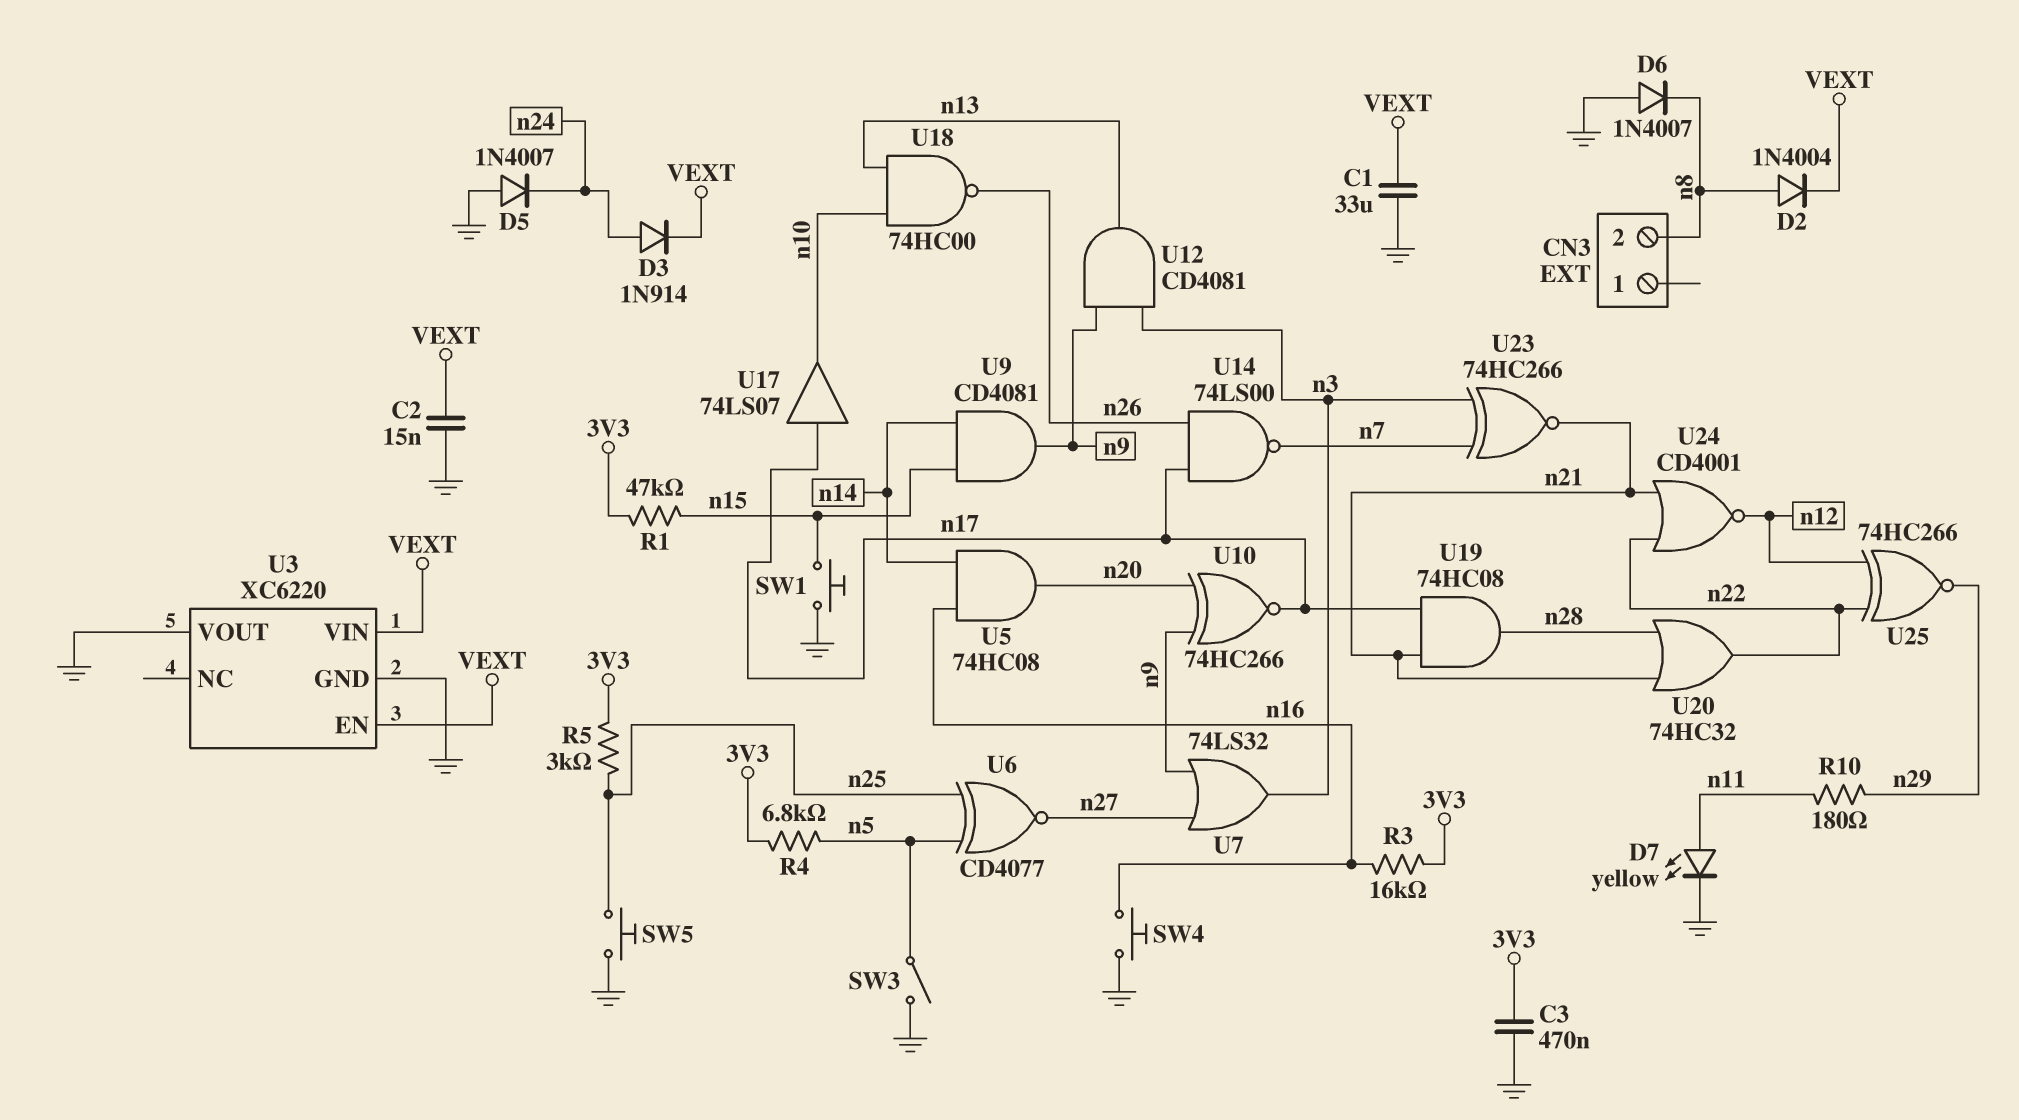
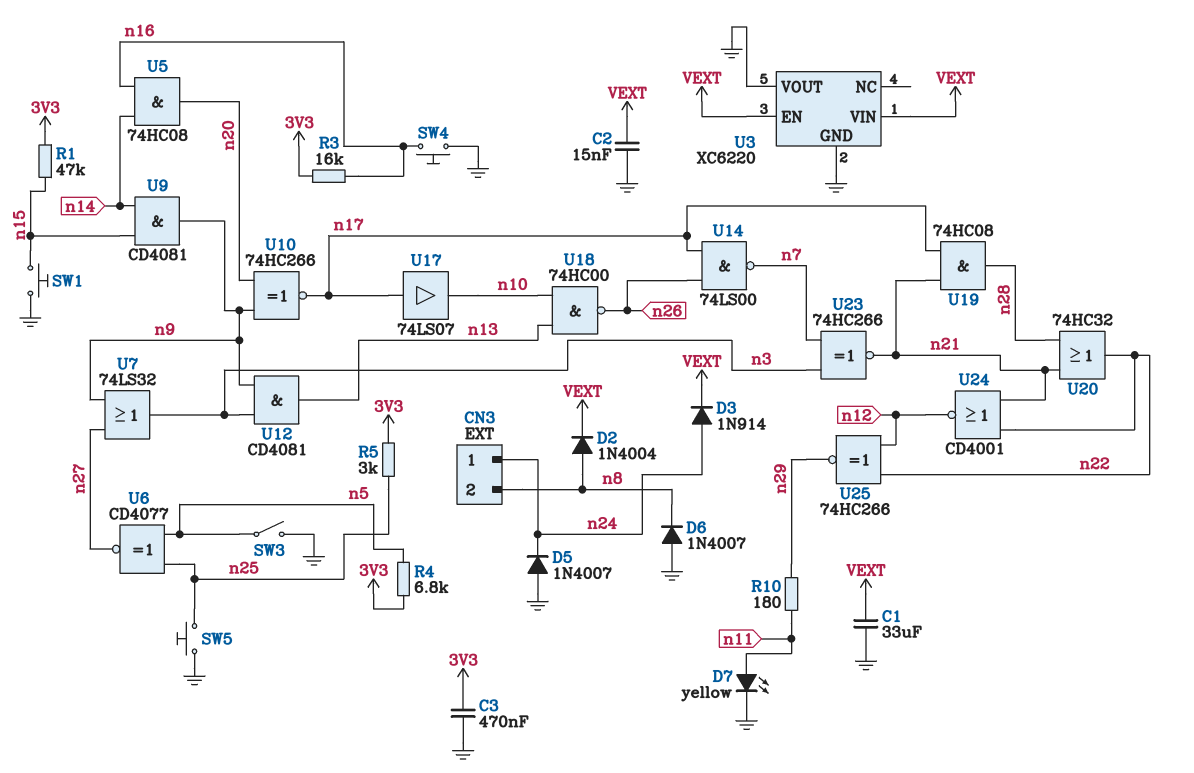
CN3 pin 1: none -> n24

